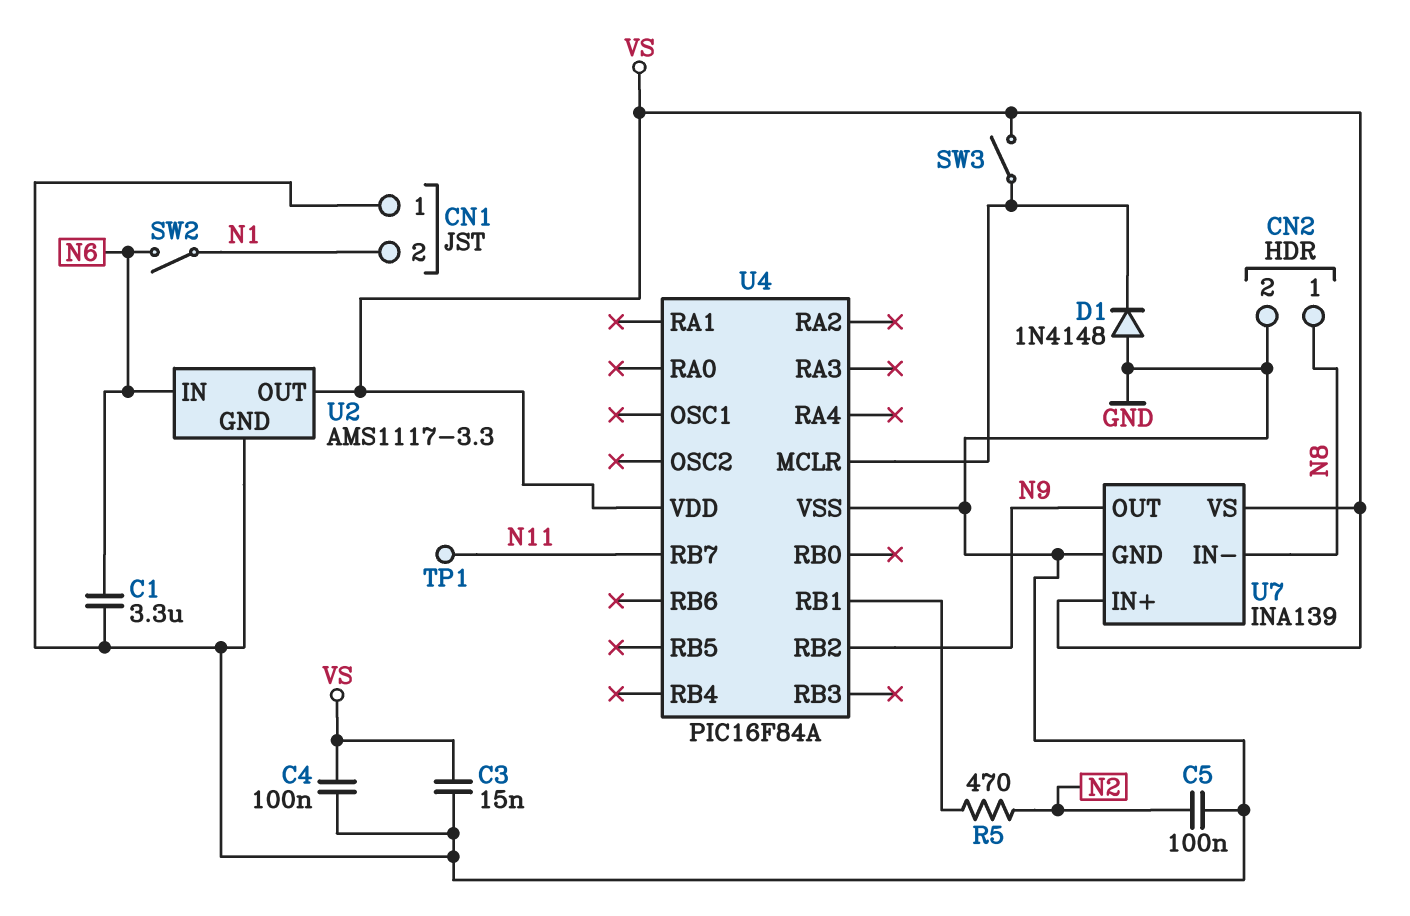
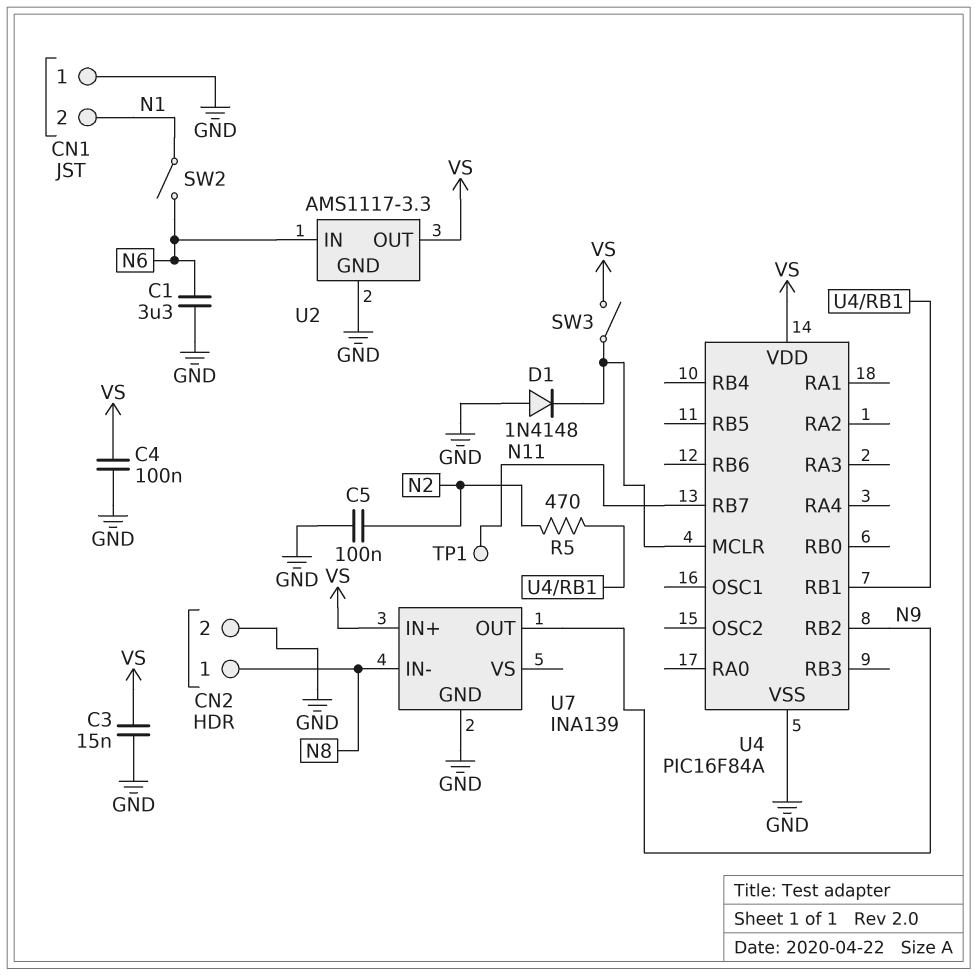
U7 pin VS: VS -> none

